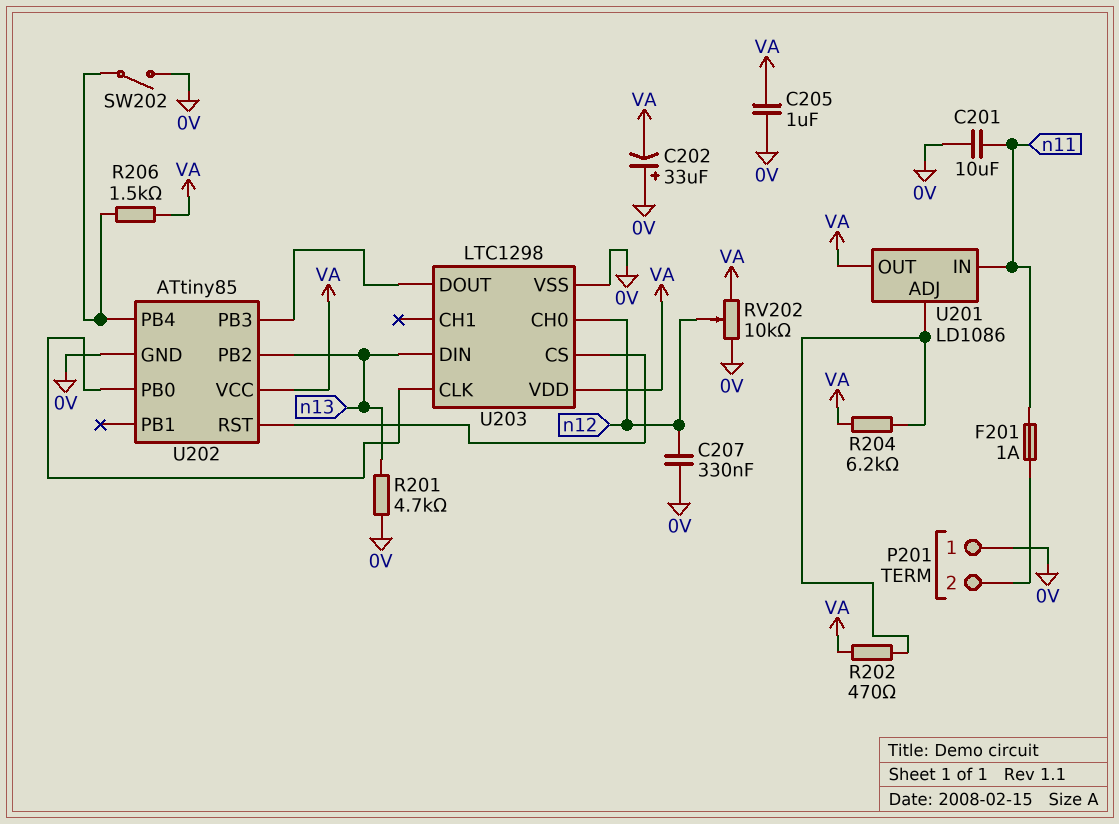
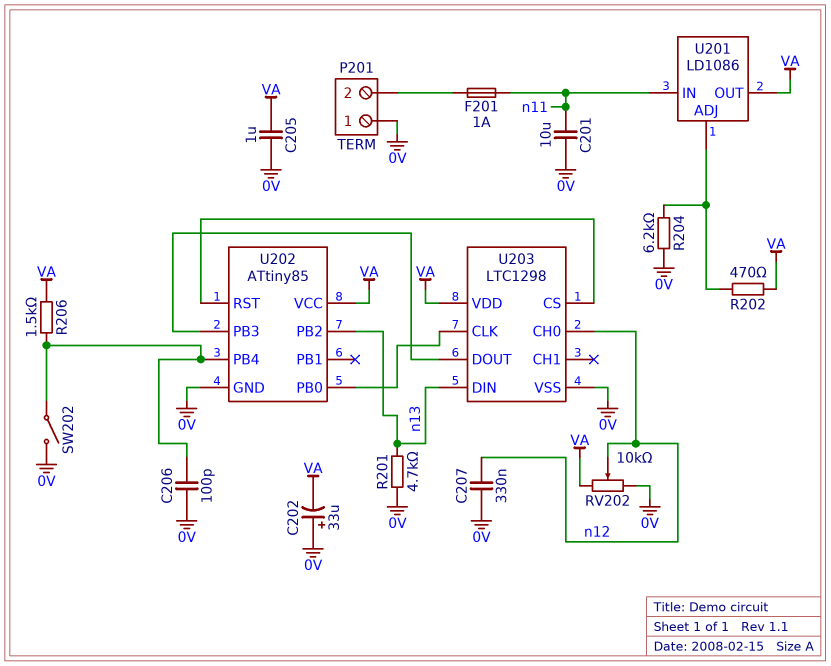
C206: none -> 100pF (0V, U202/PB4)
R204: 6.2k (U201/ADJ, VA) -> 6.2k (0V, U201/ADJ)

